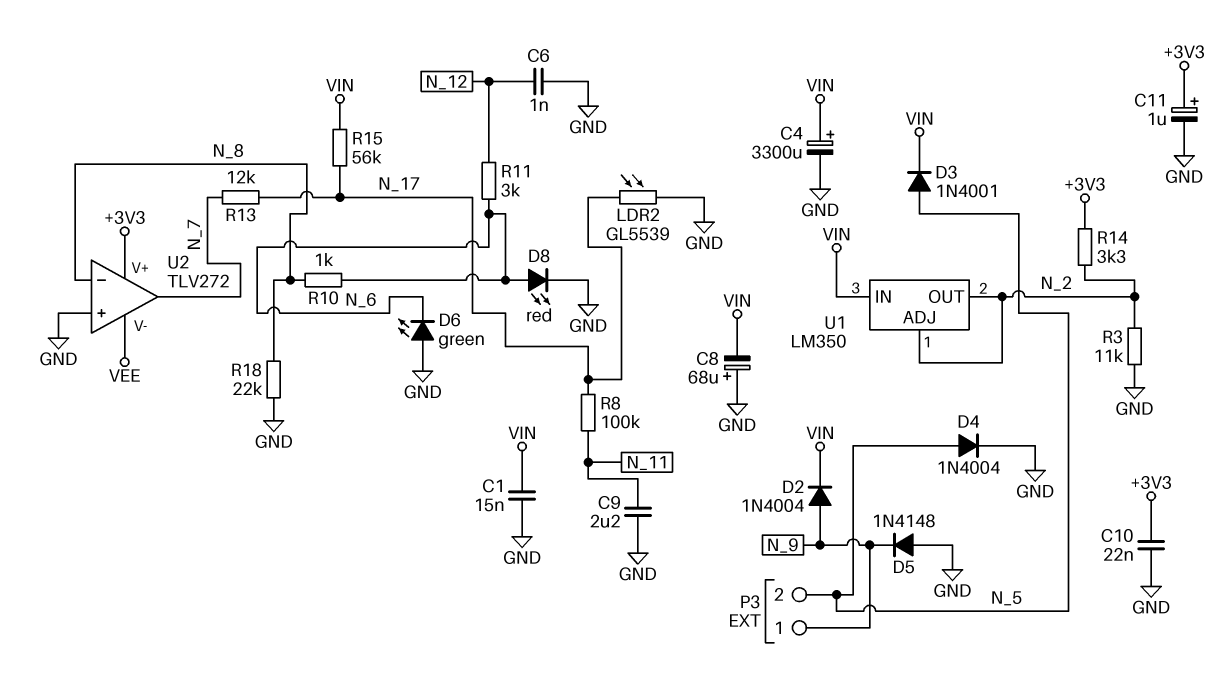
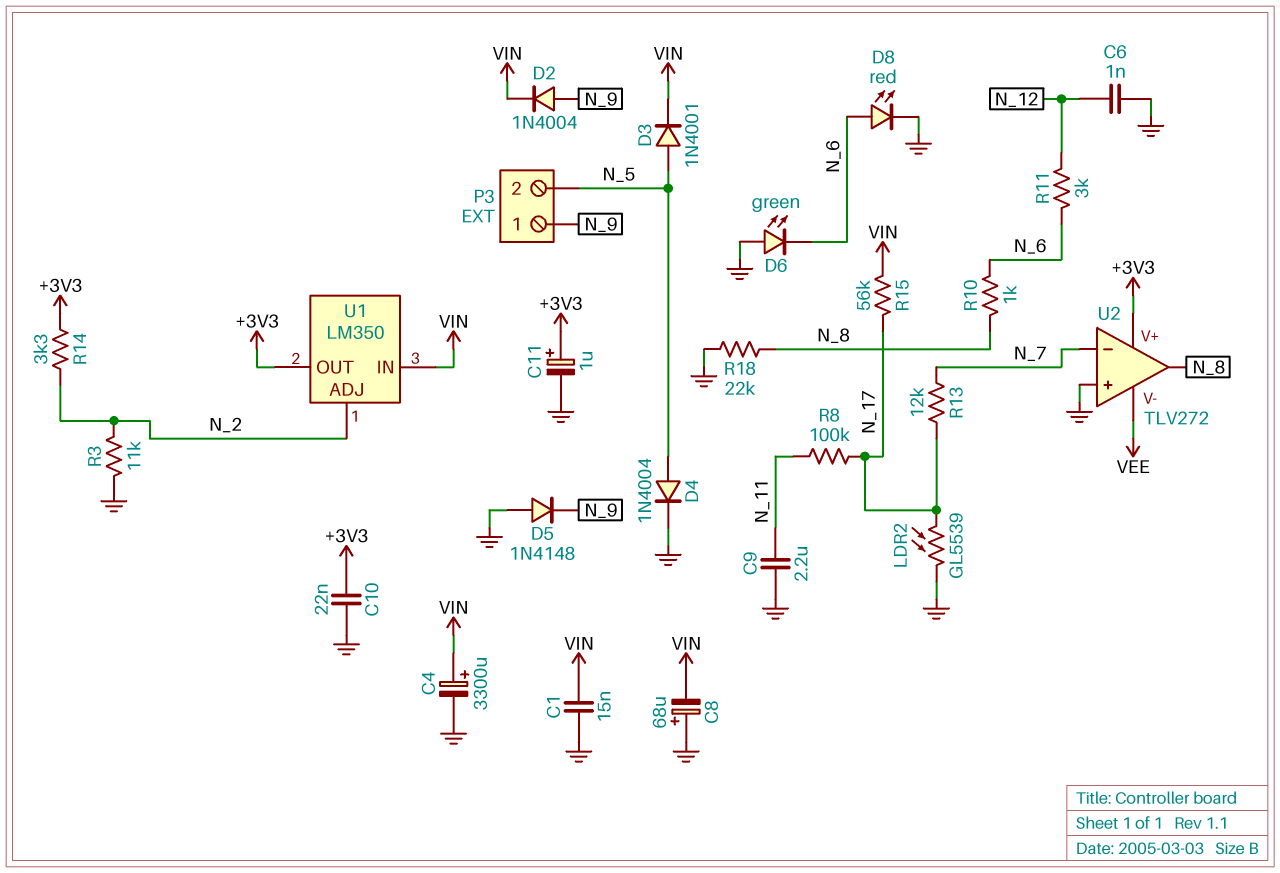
U1 pin OUT: N_2 -> +3V3
U2 pin in-: N_8 -> N_7
U2 pin out: N_7 -> N_8

